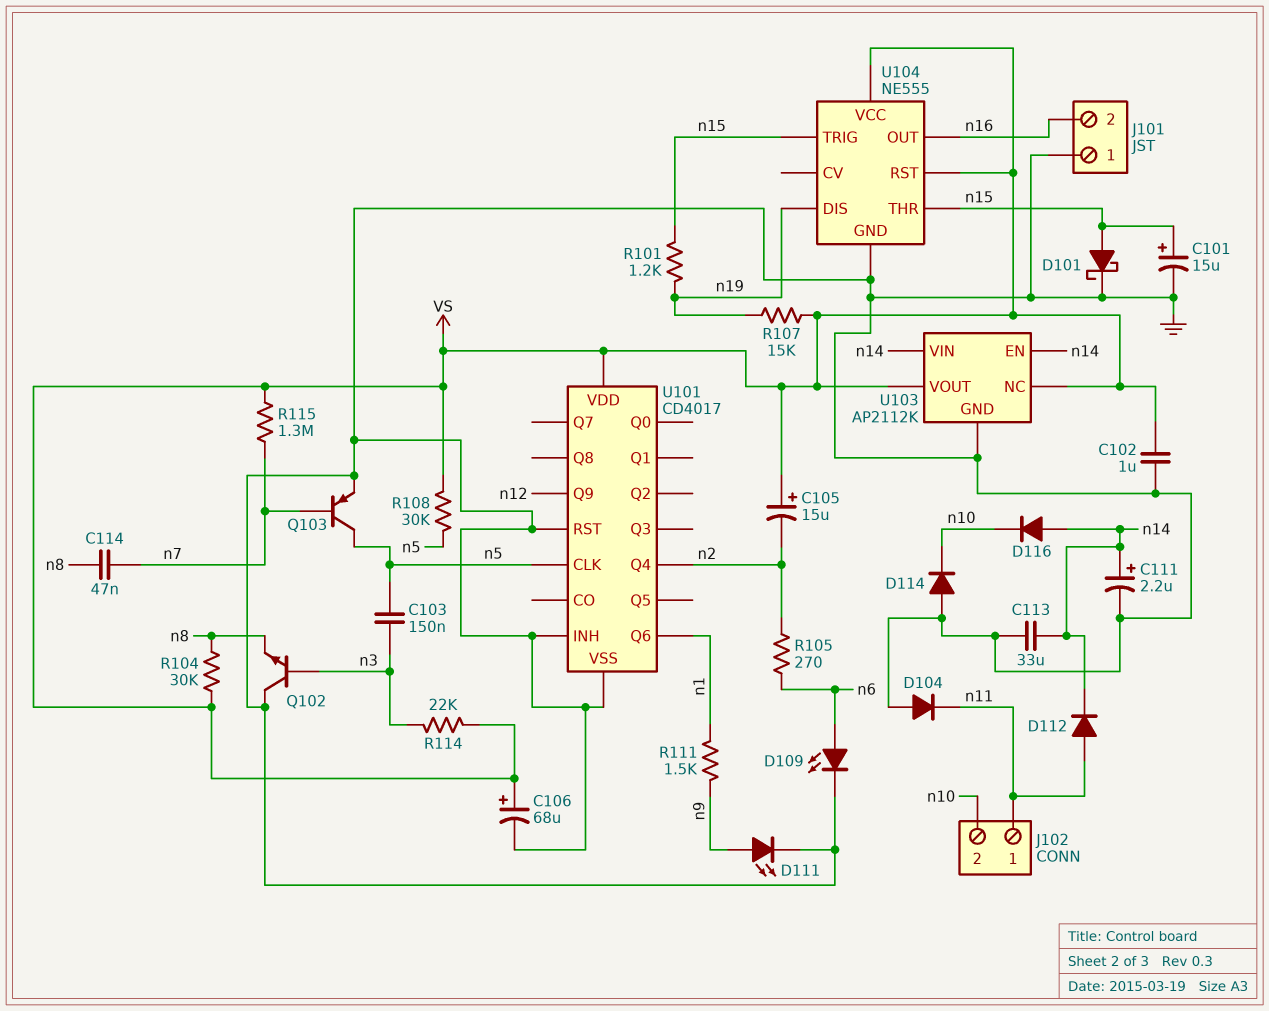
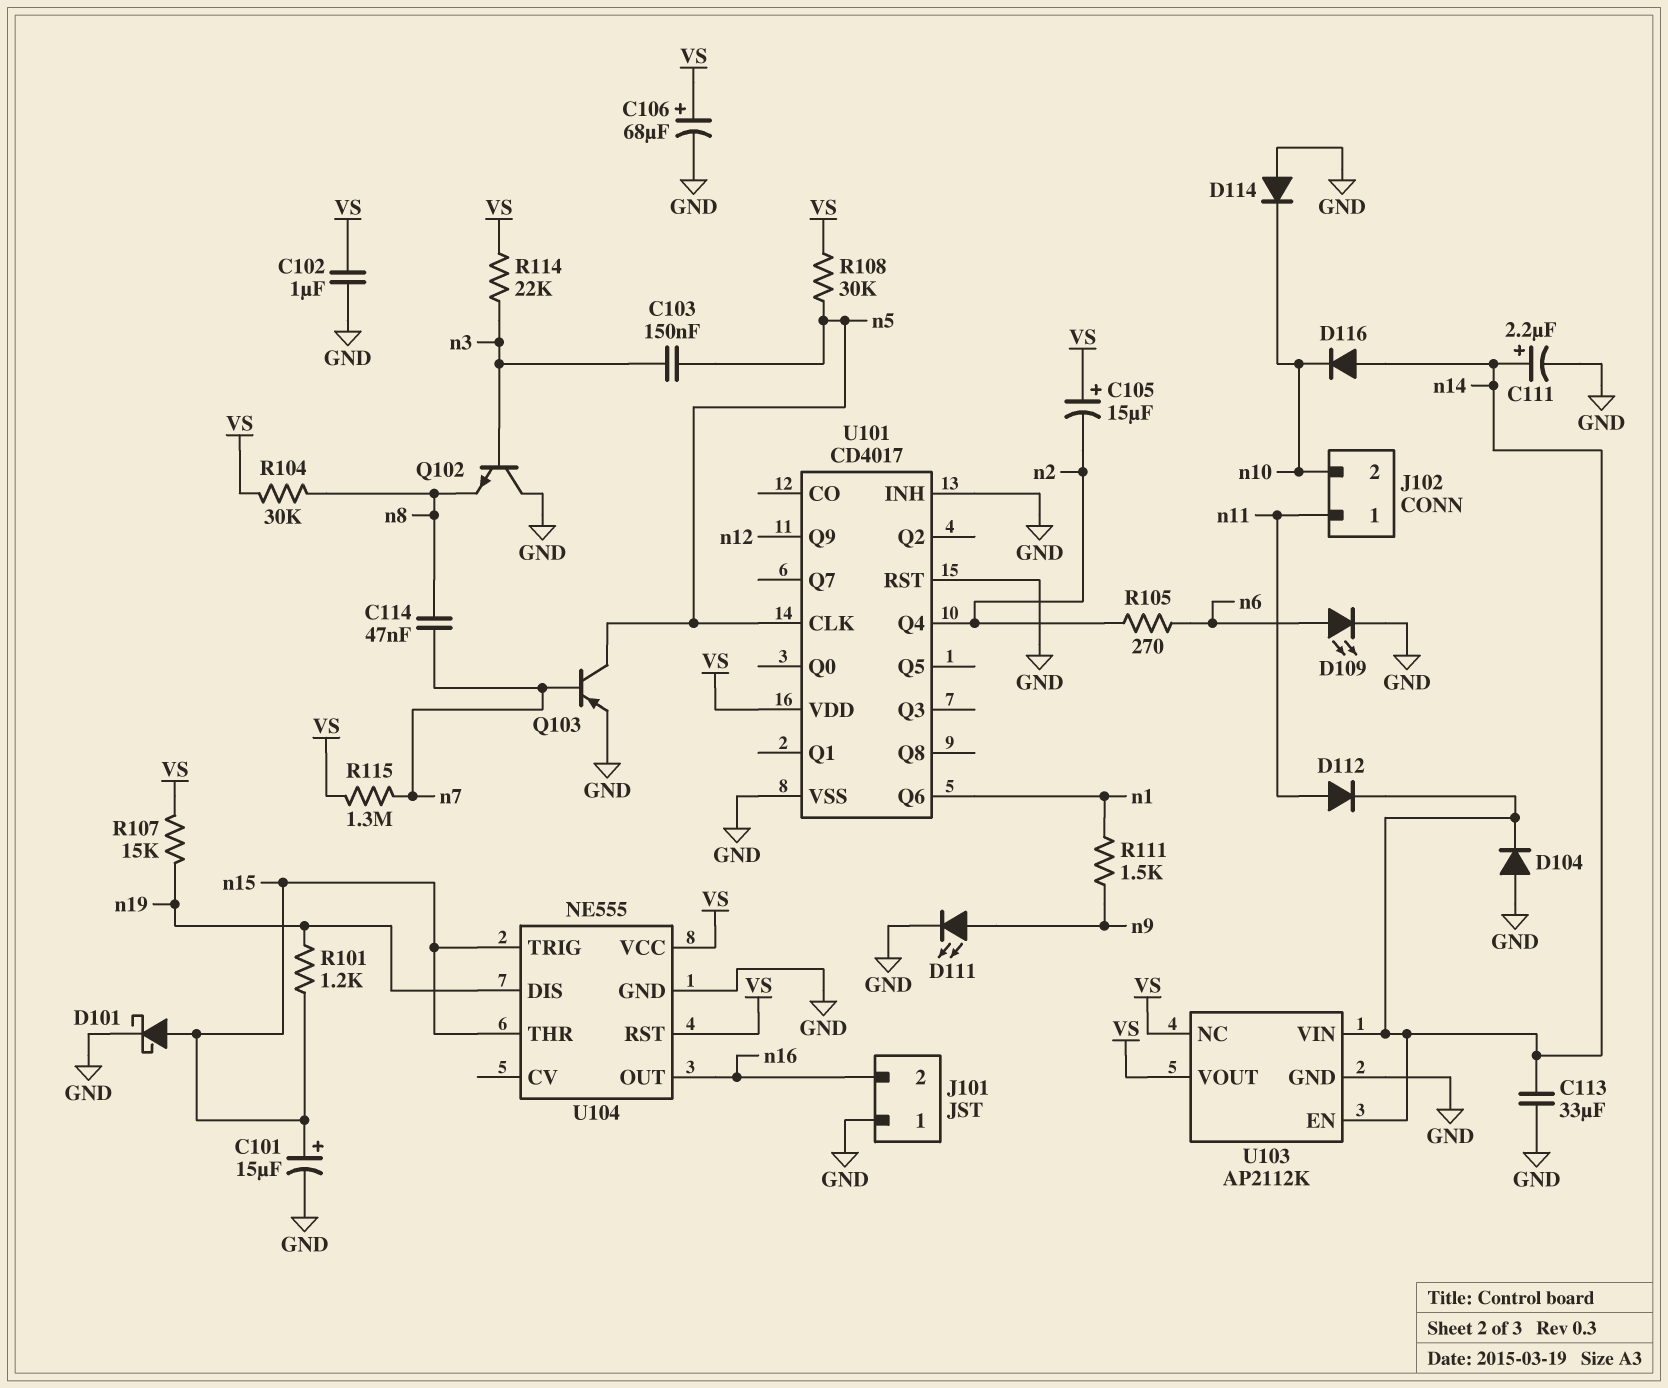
D104: diode (A GND, K n11) -> diode (A GND, K n14)

